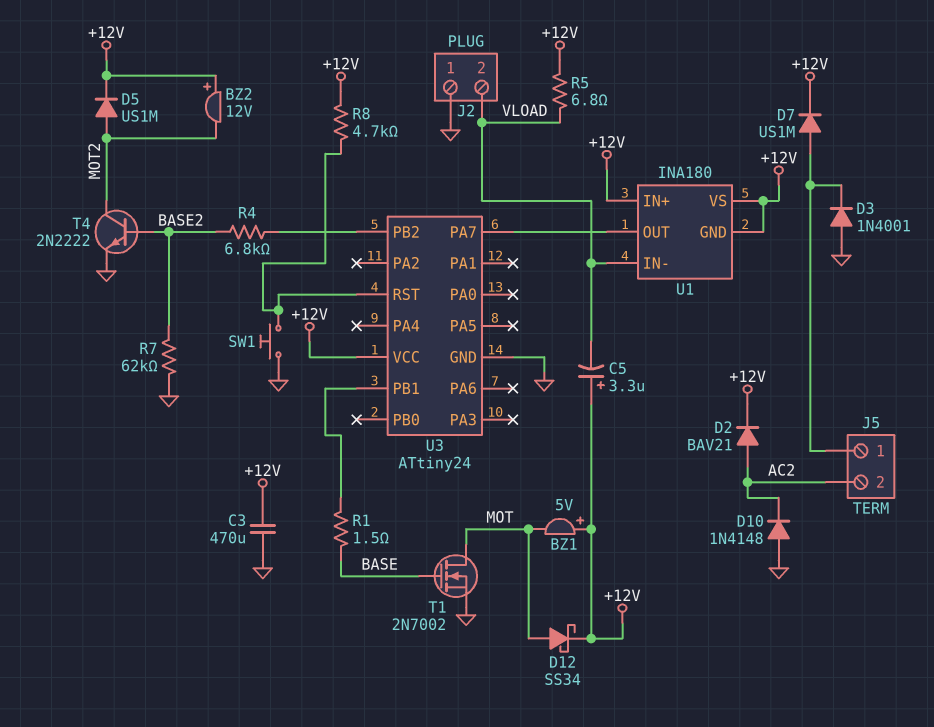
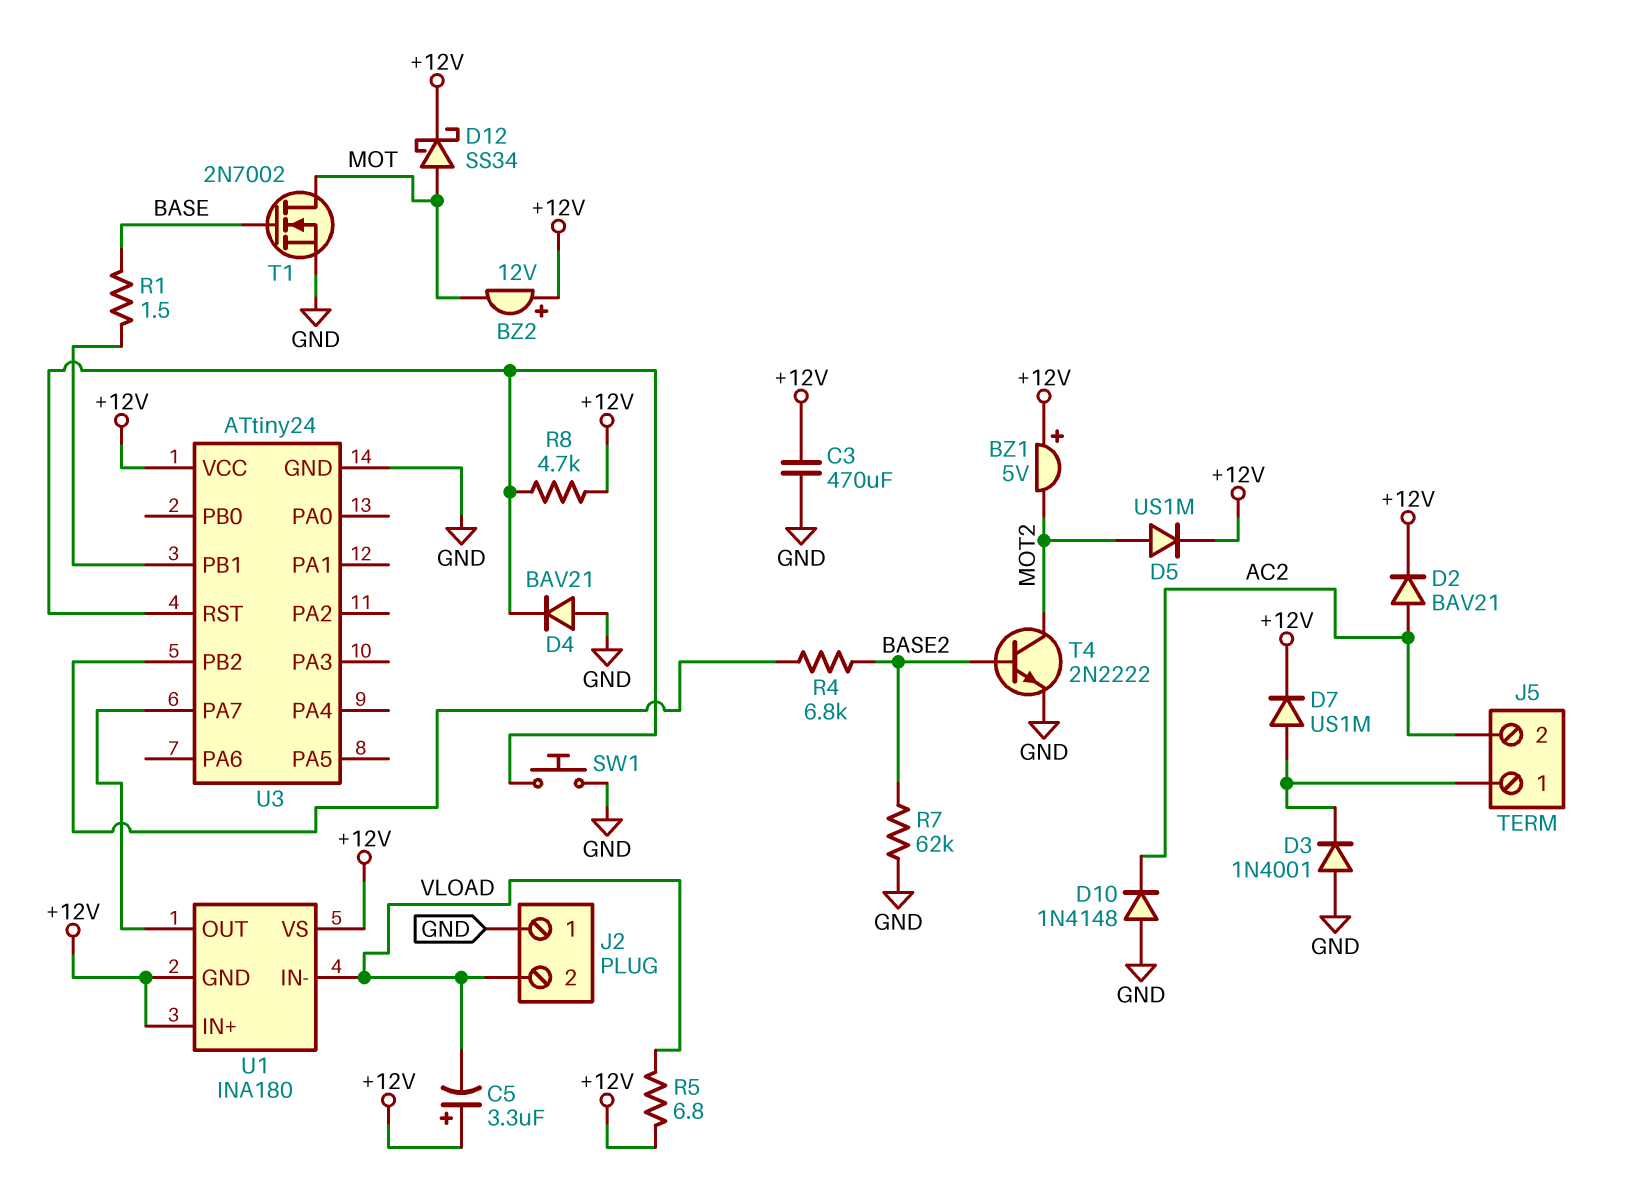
BZ1: buzzer 5V (plus +12V, minus MOT) -> buzzer 5V (plus +12V, minus MOT2)
BZ2: buzzer 12V (plus +12V, minus MOT2) -> buzzer 12V (plus +12V, minus MOT)
D4: none -> diode BAV21 (A GND, K U3/RST)

